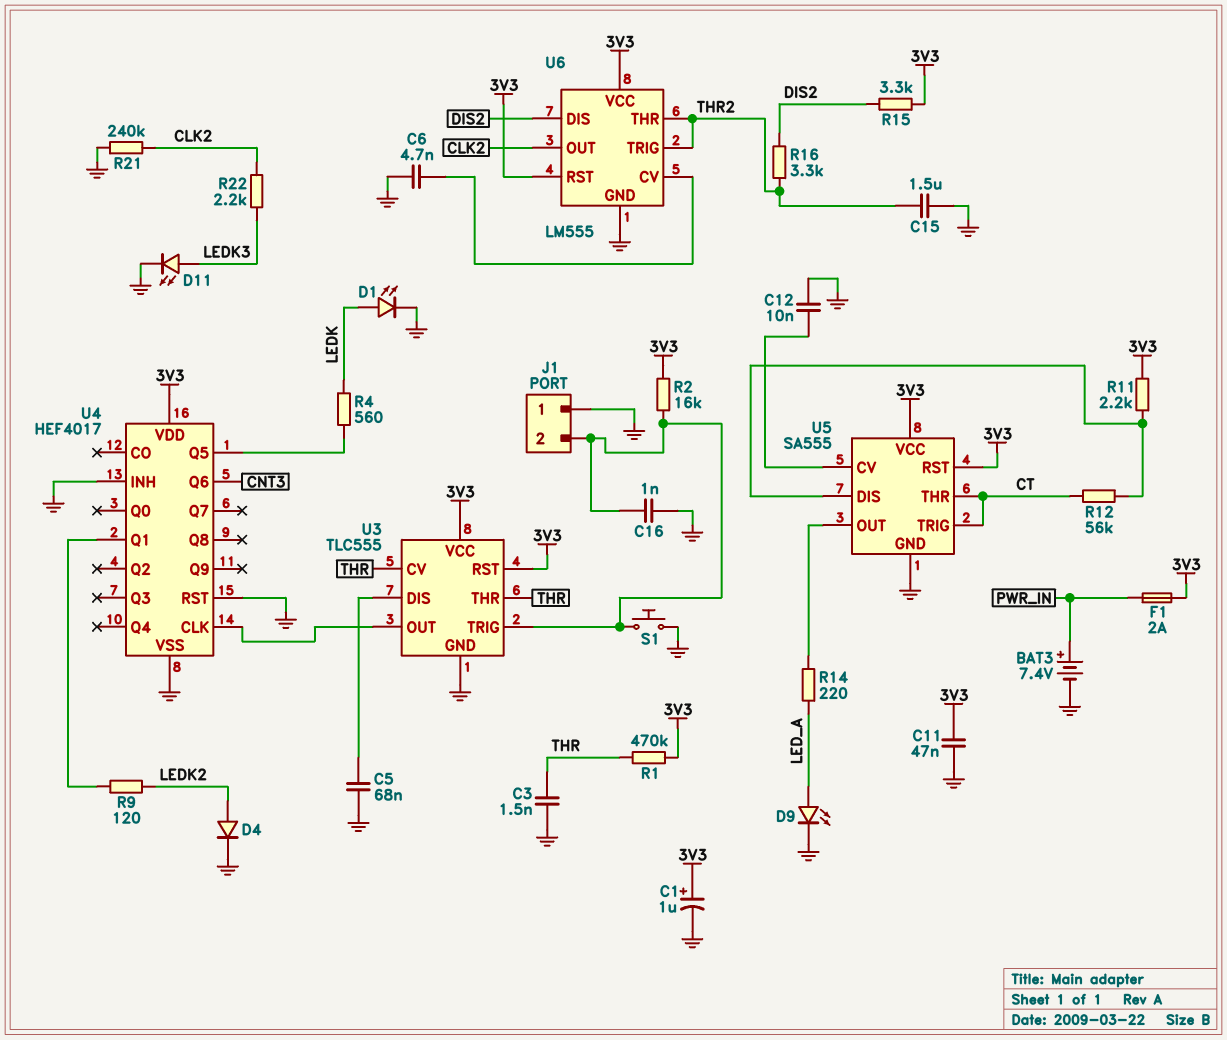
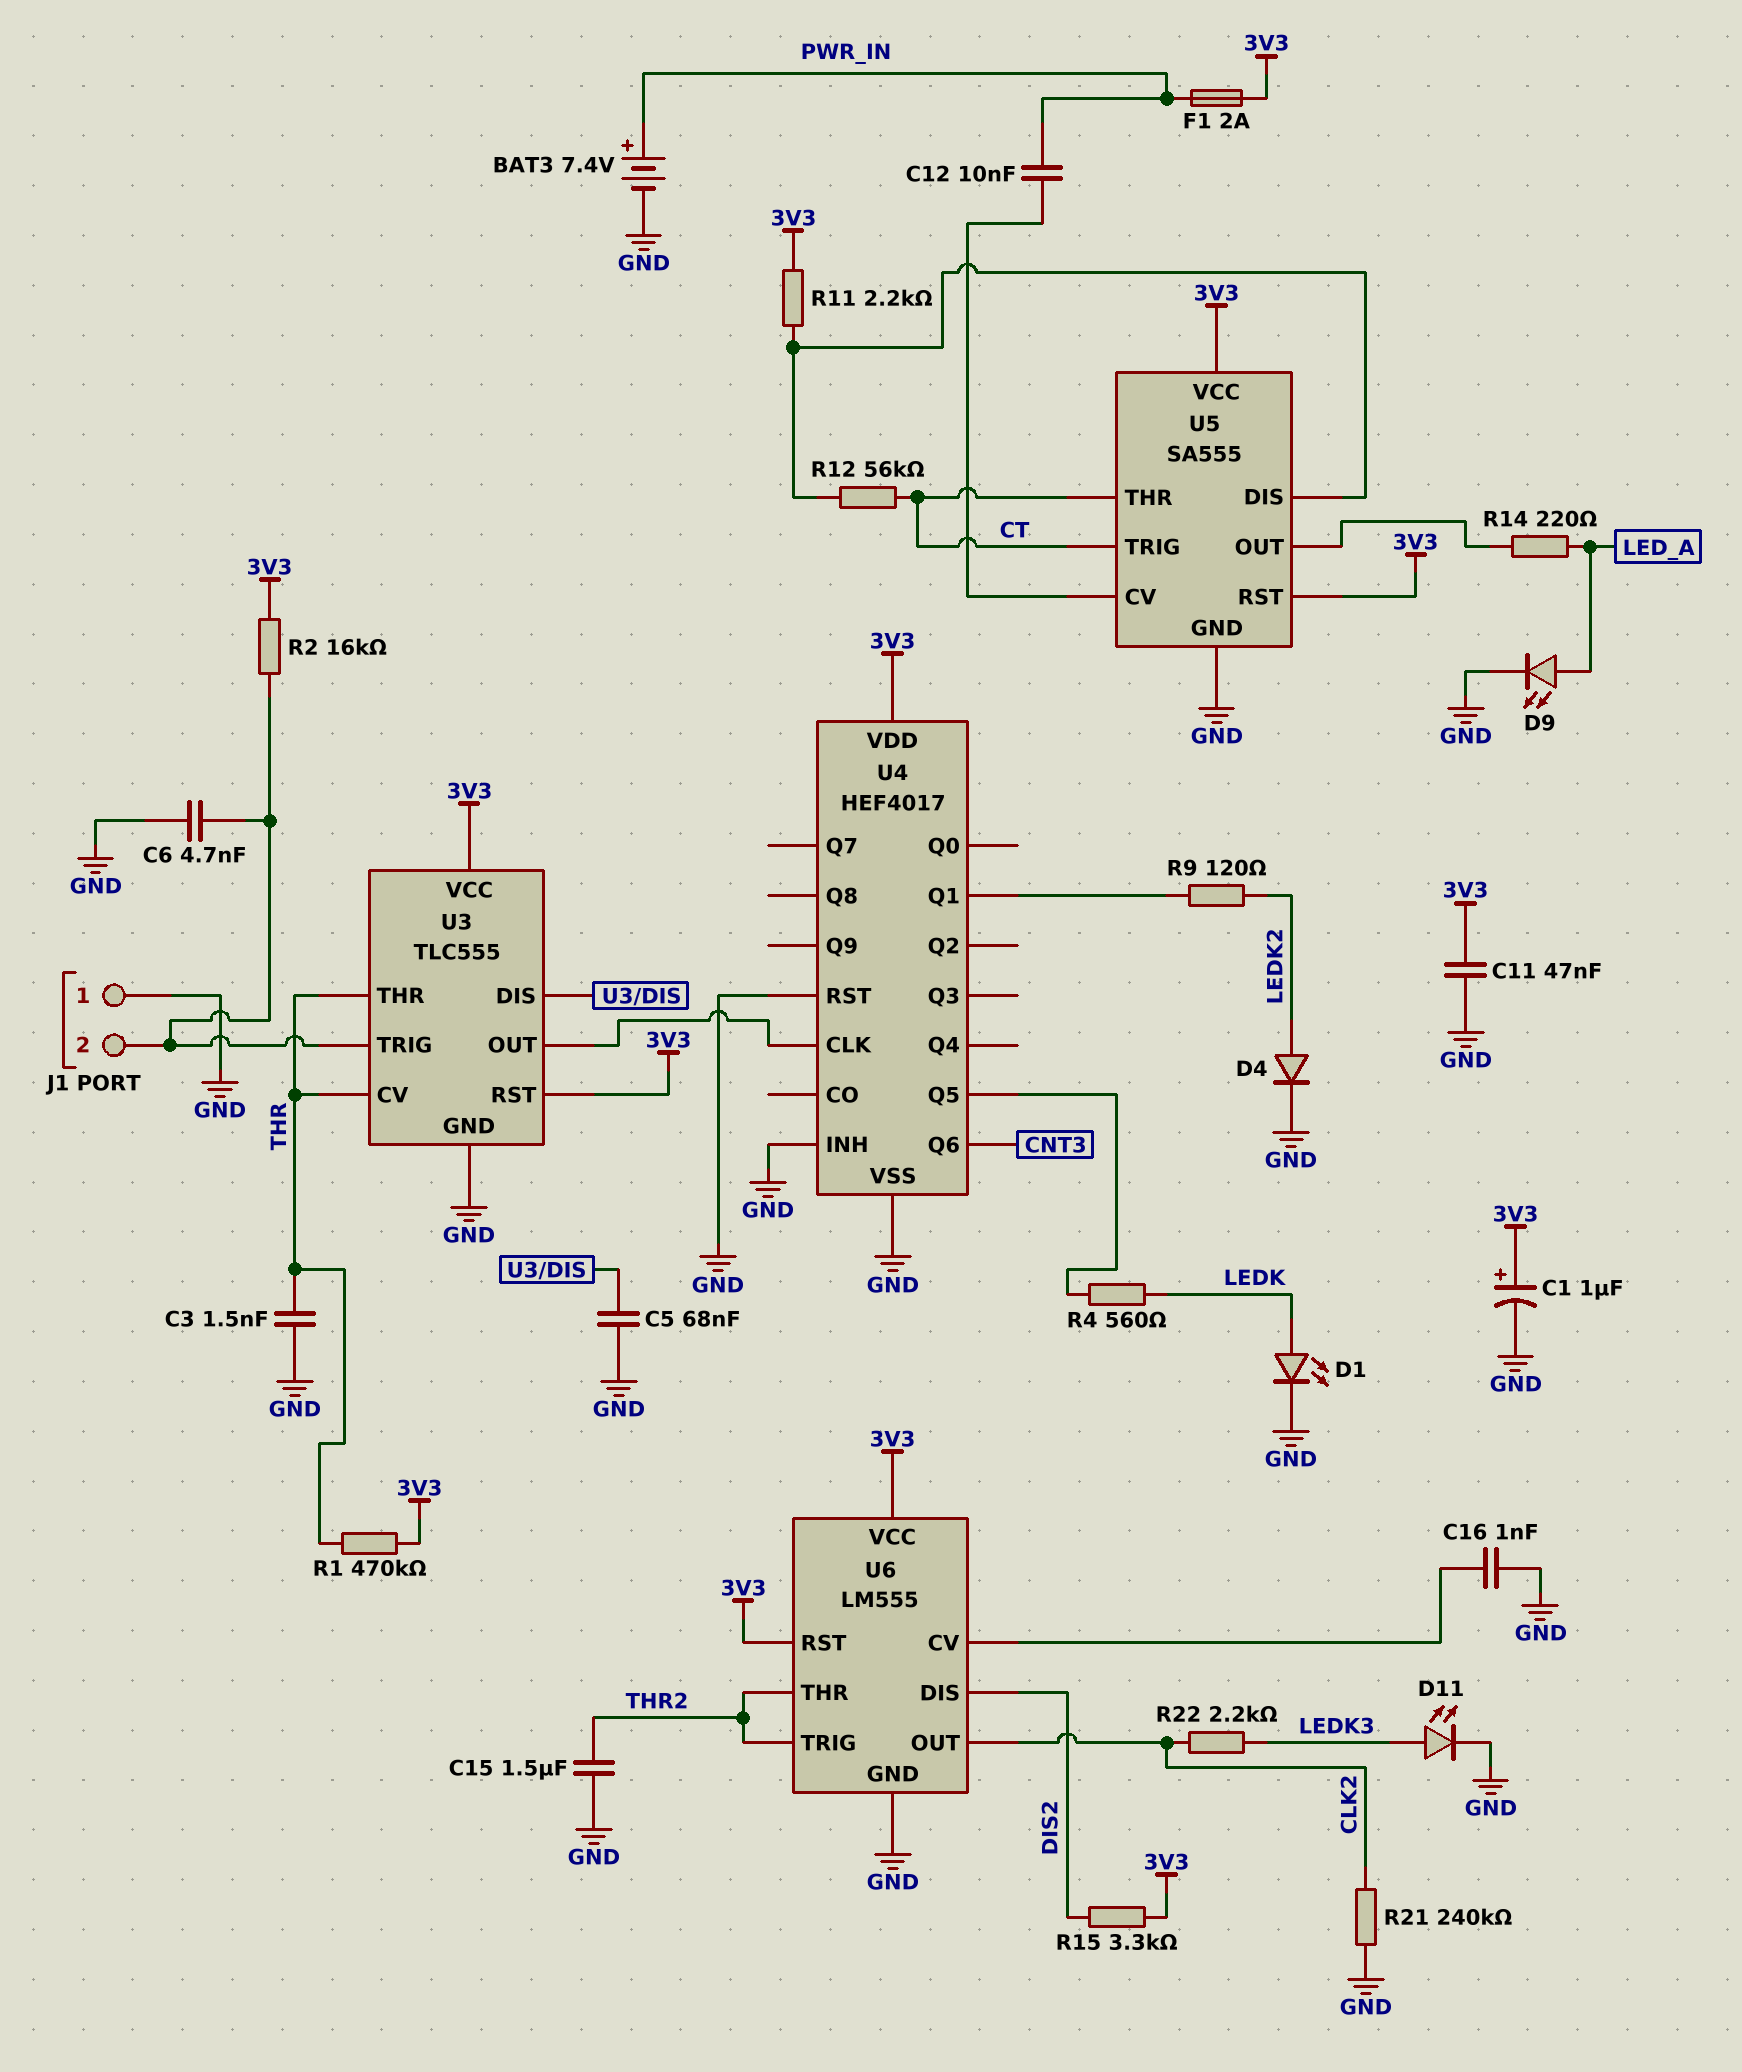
C6: 4.7nF (GND, U6/CV) -> 4.7nF (GND, J1/2)
C12: 10nF (GND, U5/CV) -> 10nF (PWR_IN, U5/CV)
C16: 1nF (GND, J1/2) -> 1nF (GND, U6/CV)
R16: 3.3k (DIS2, THR2) -> none
S1: button (GND, J1/2) -> none

